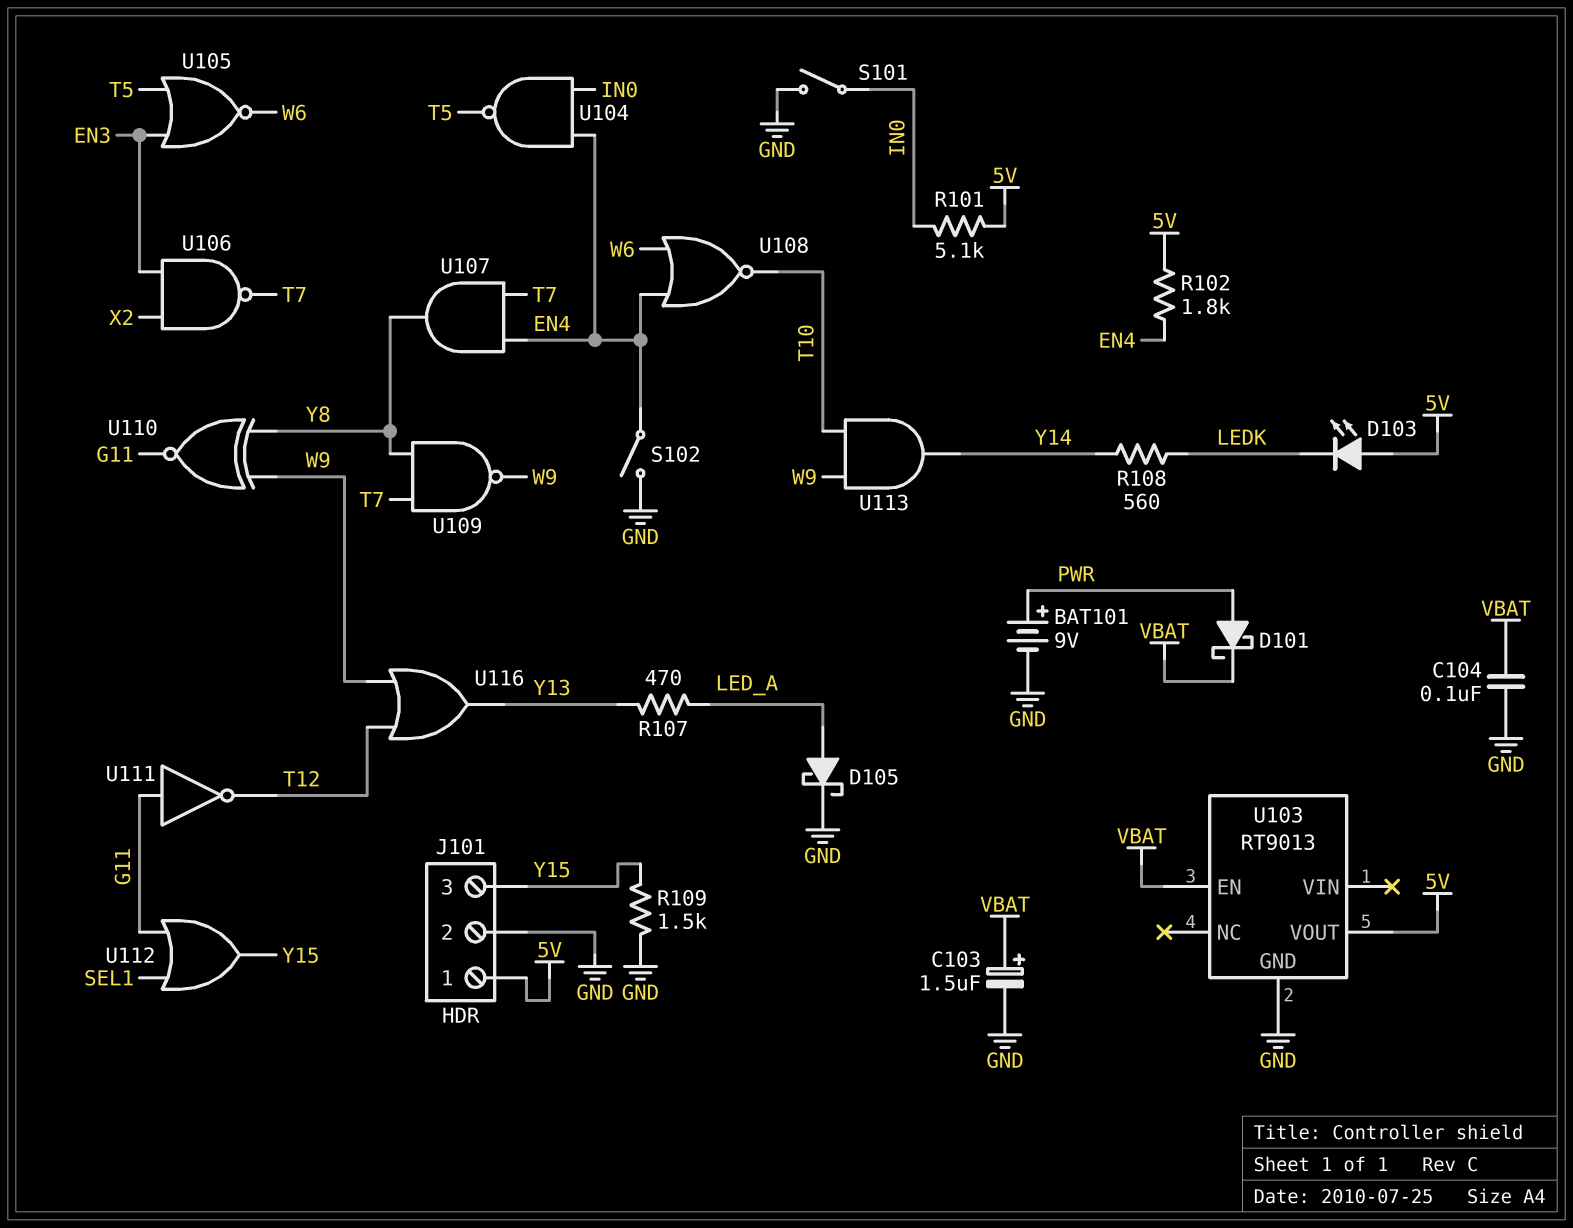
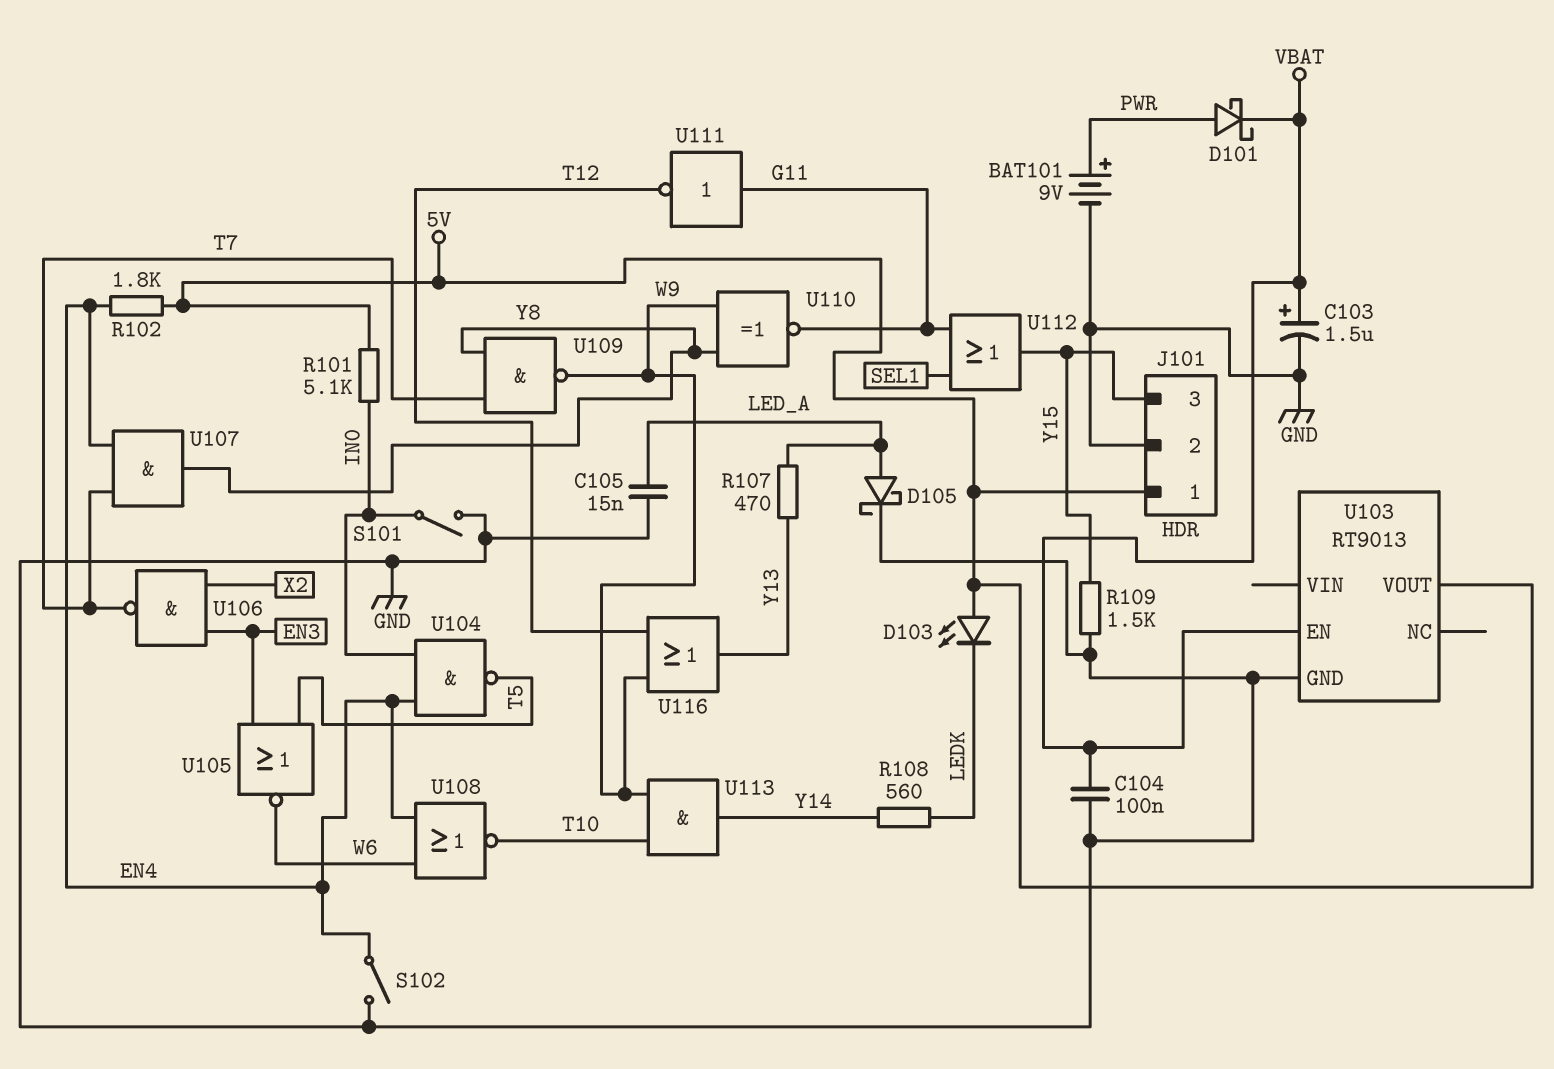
C105: none -> 15nF (GND, LED_A)

